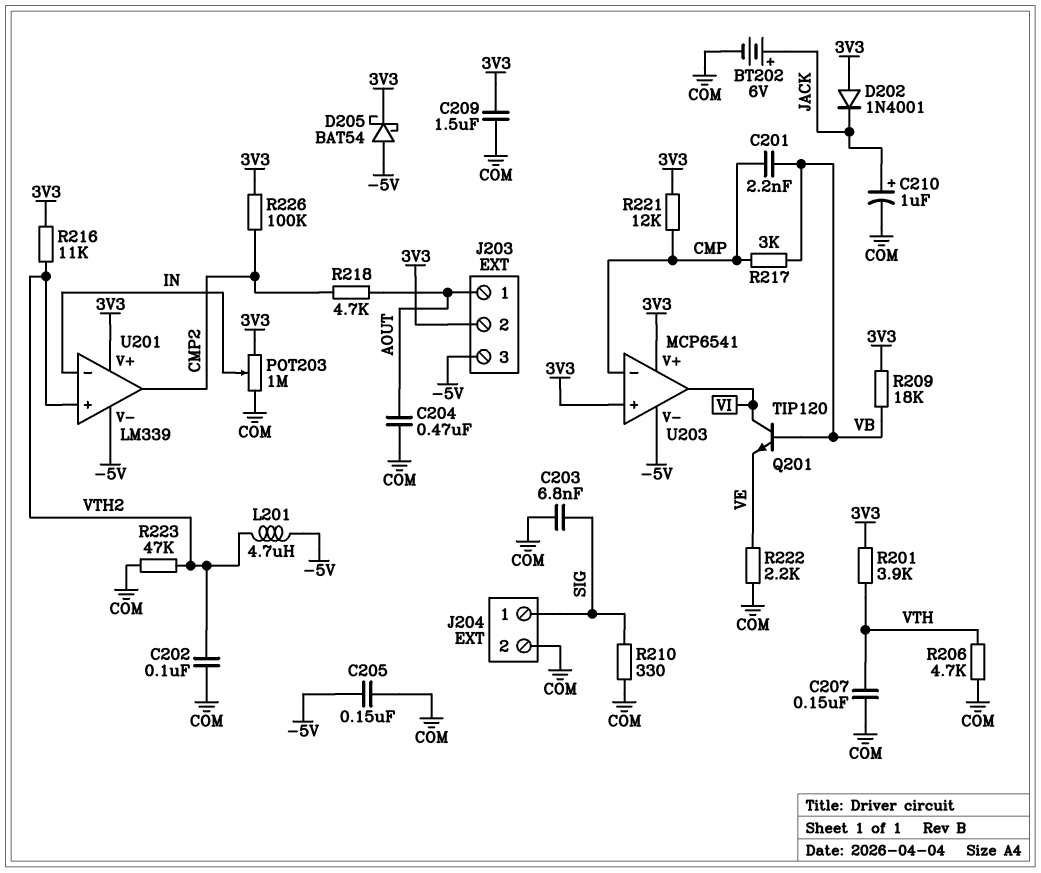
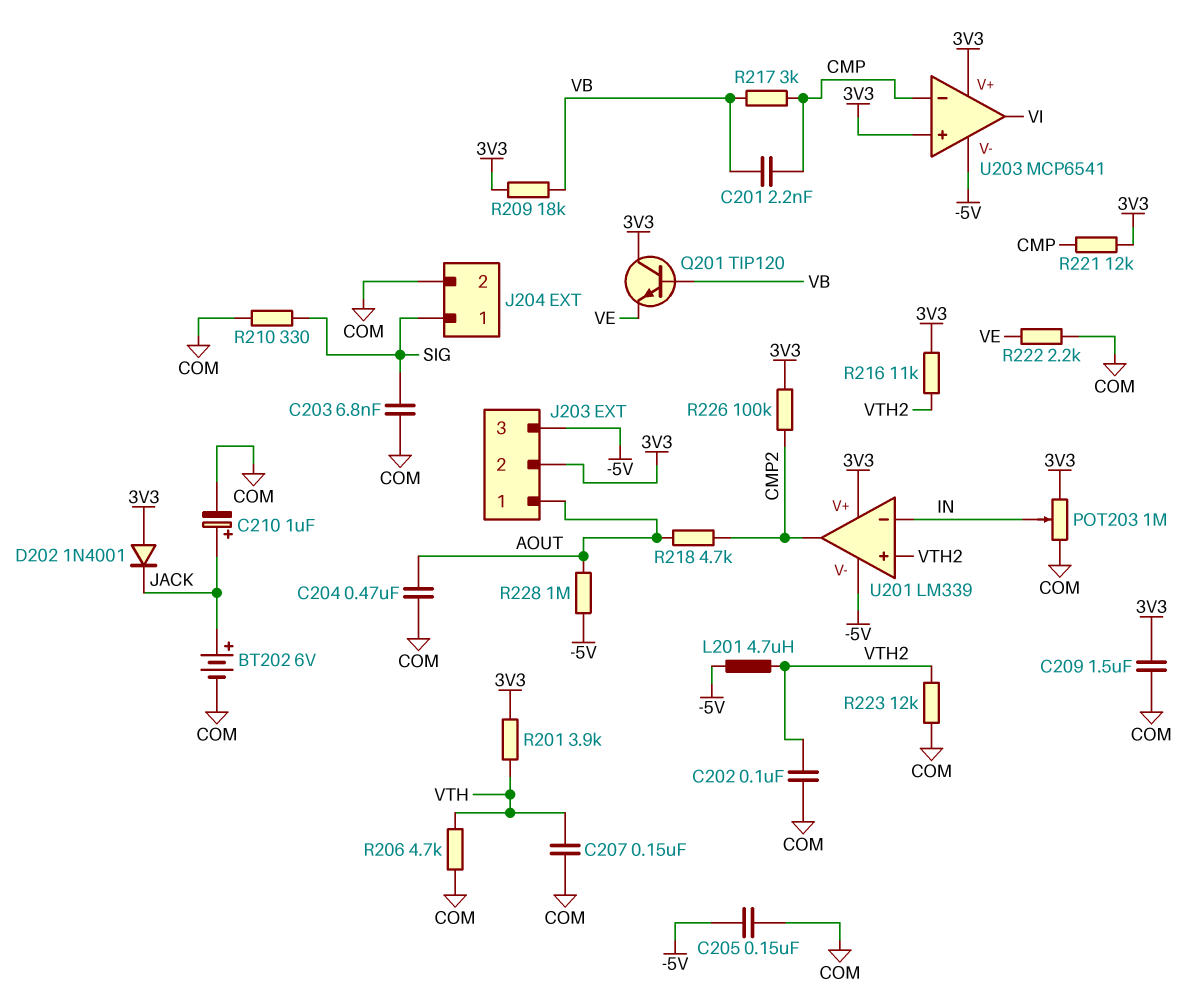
D205: schottky BAT54 (A -5V, K 3V3) -> none
Q201: NPN TIP120 (B VB, C VI, E VE) -> NPN TIP120 (B VB, C 3V3, E VE)
R223: 47k (COM, VTH2) -> 12k (COM, VTH2)
R228: none -> 1M (-5V, AOUT)

